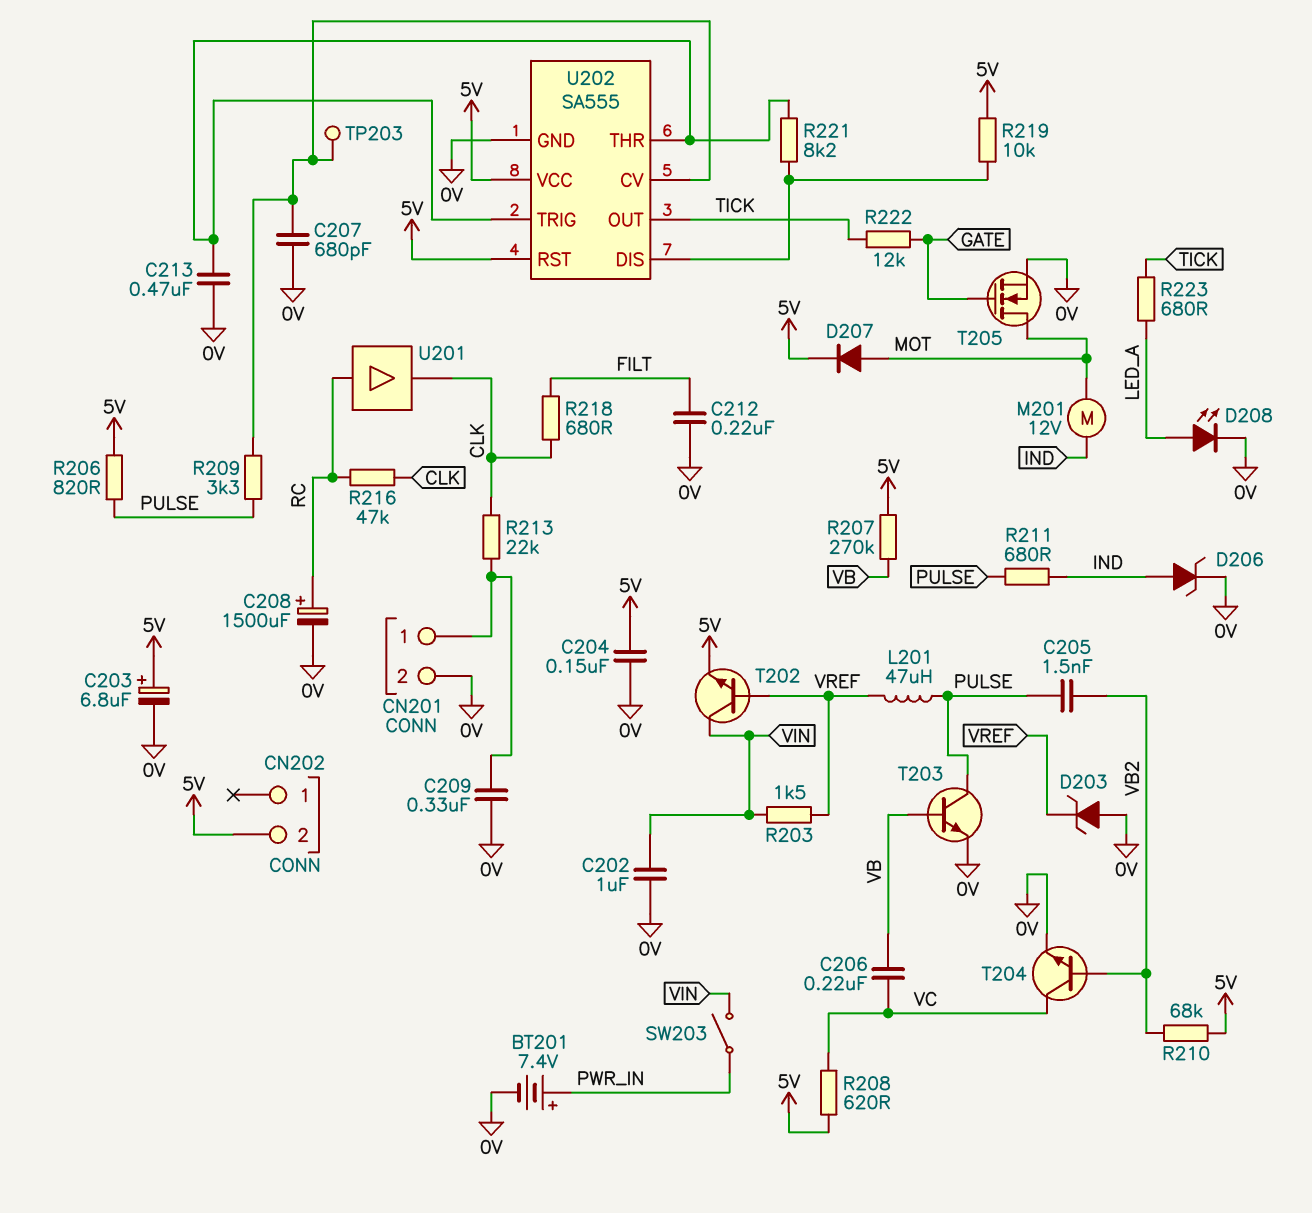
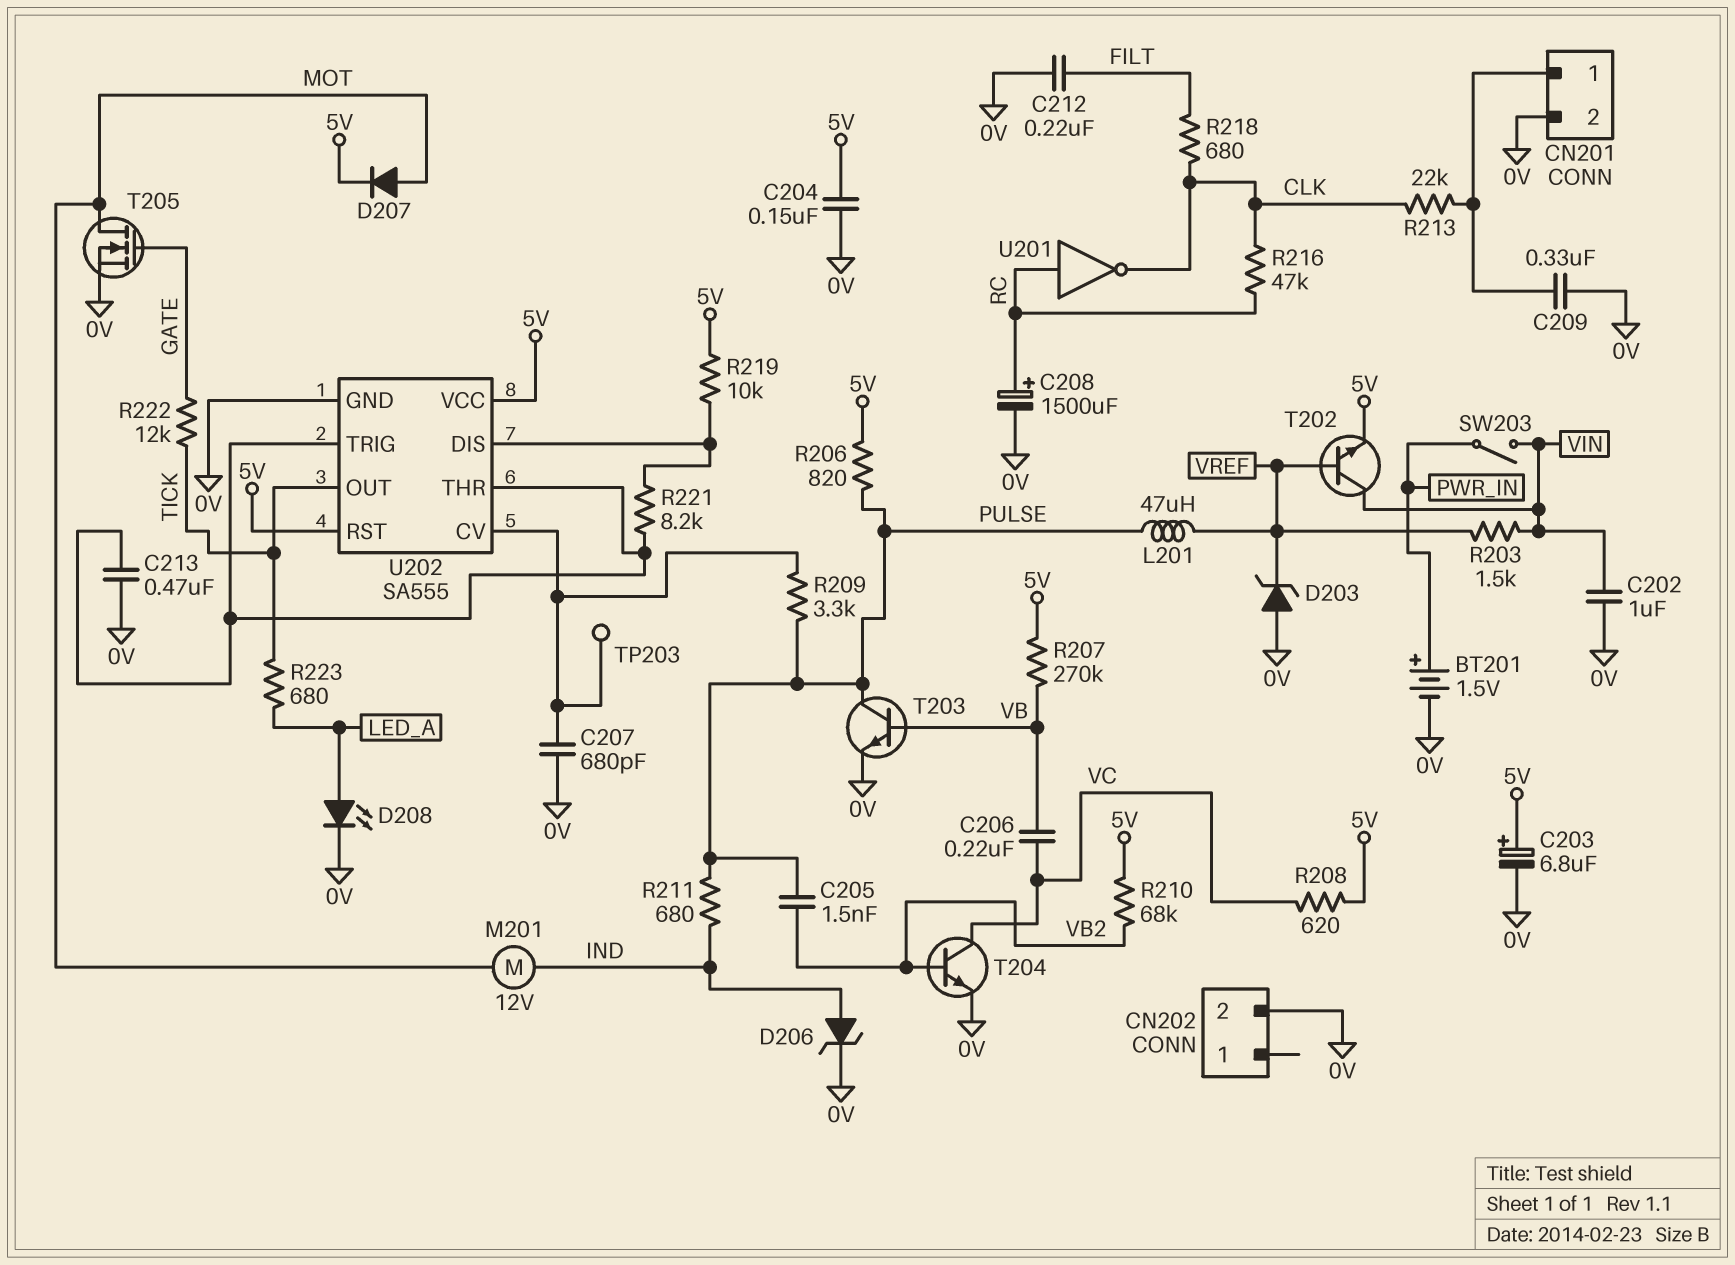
BT201: 7.4V (plus PWR_IN, minus 0V) -> 1.5V (plus PWR_IN, minus 0V)
CN202 pin 2: 5V -> 0V
U201: buffer (in RC, out CLK) -> NOT (in RC, out CLK)

